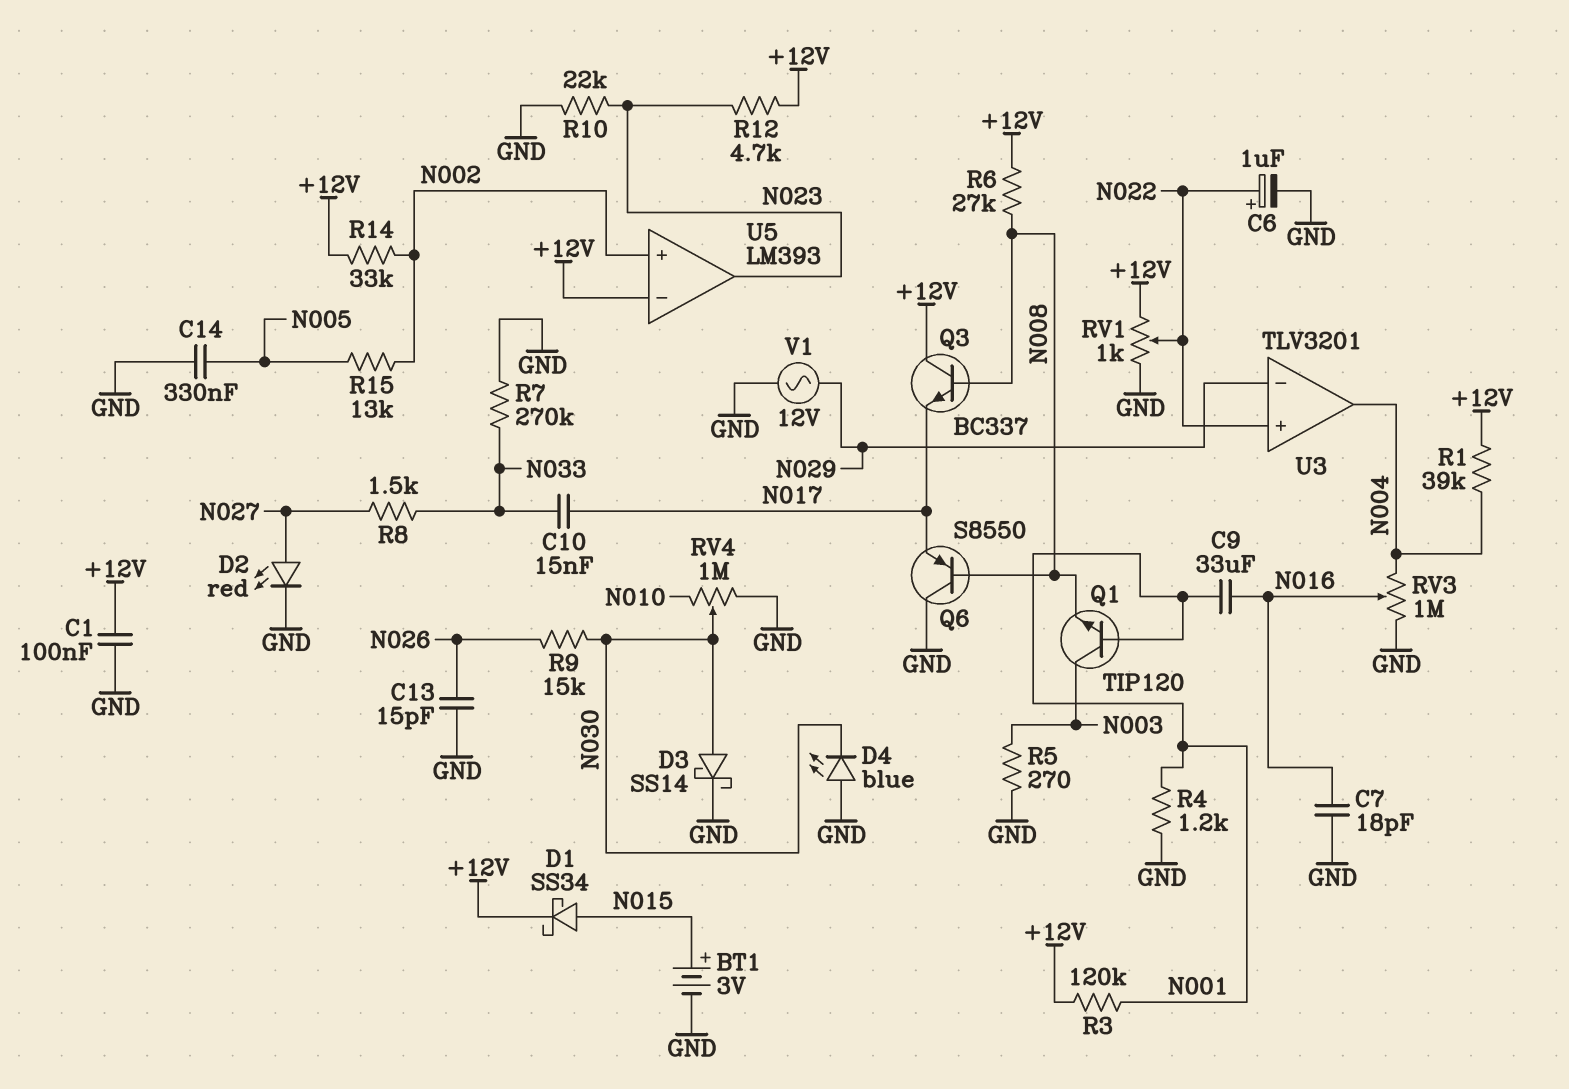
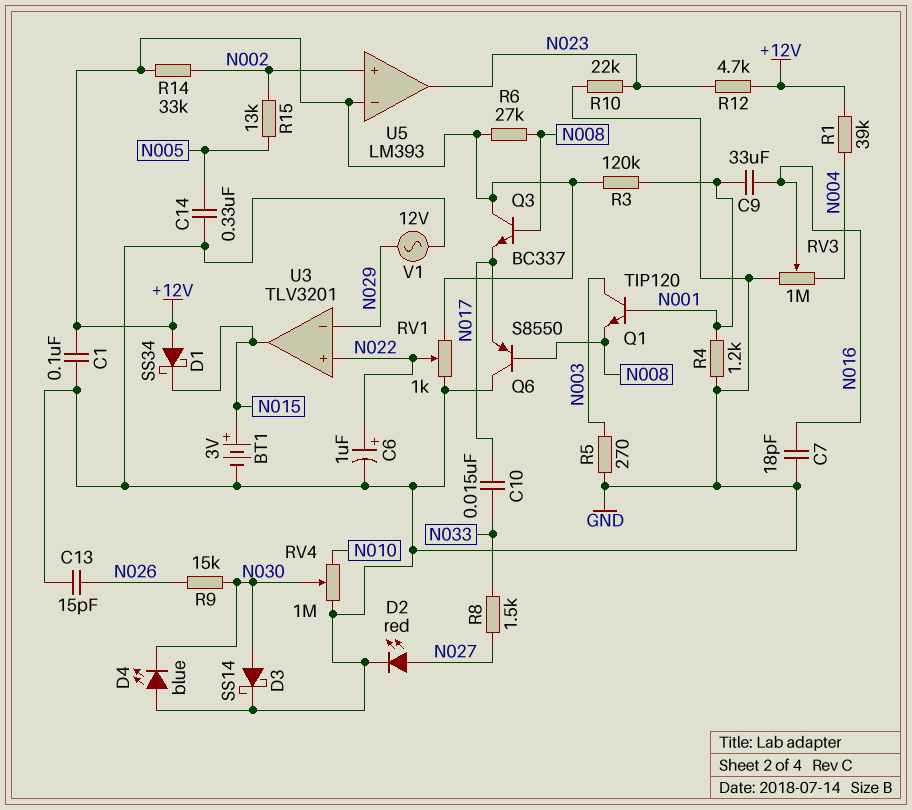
D1: schottky SS34 (A N015, K +12V) -> schottky SS34 (A +12V, K N015)
R7: 270k (GND, N033) -> none
U3 pin out: N004 -> N015

